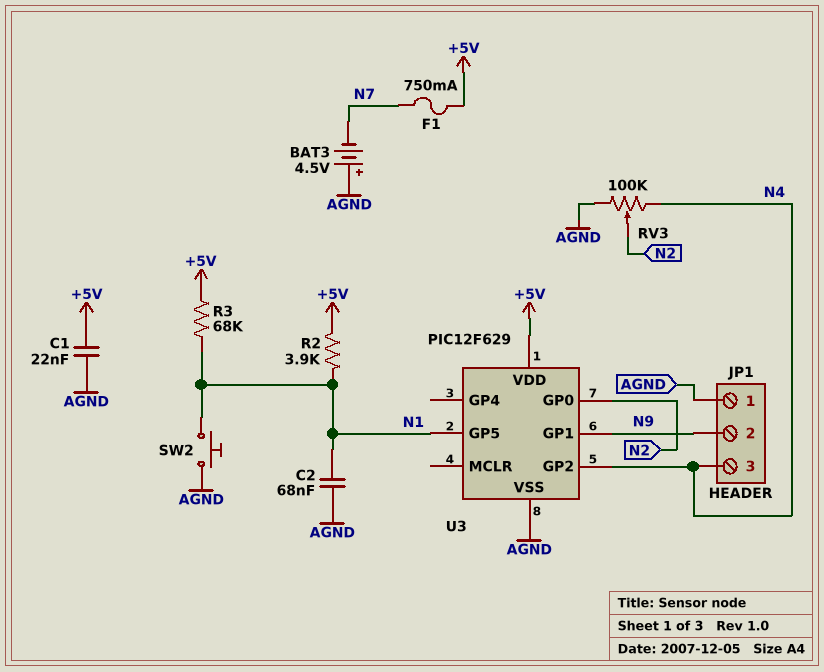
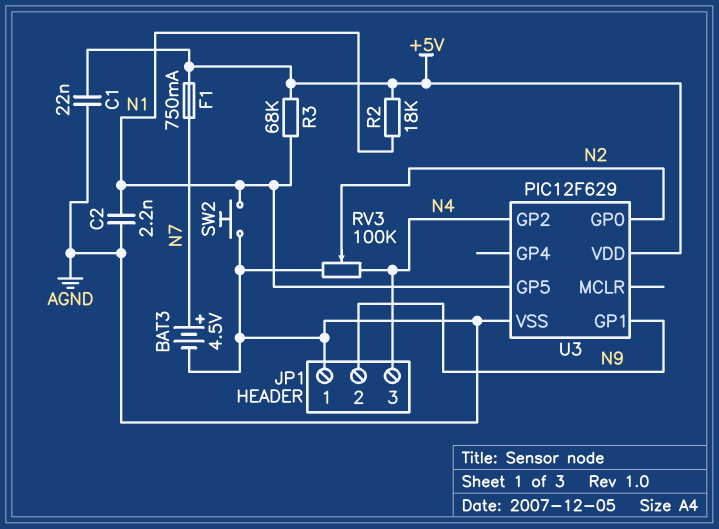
BAT3: 4.5V (plus AGND, minus N7) -> 4.5V (plus N7, minus AGND)
C2: 68nF (AGND, N1) -> 2.2nF (AGND, N1)
R2: 3.9k (+5V, N1) -> 18k (+5V, N1)

